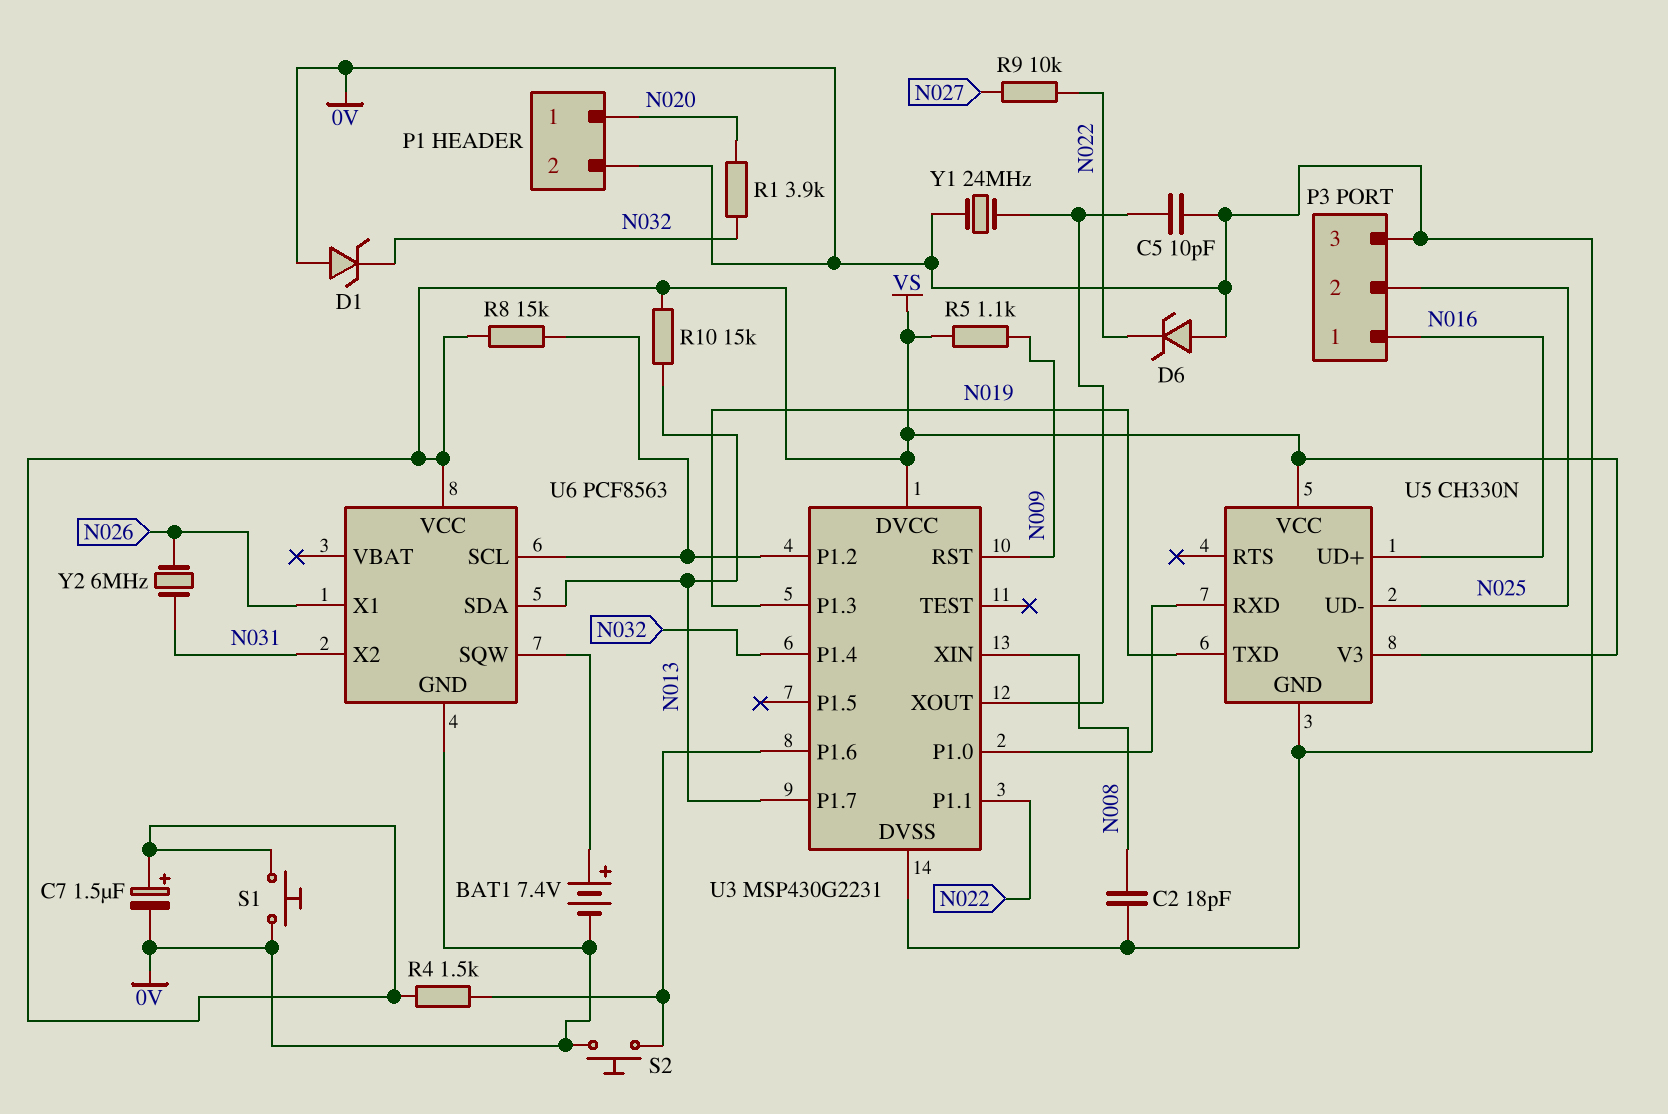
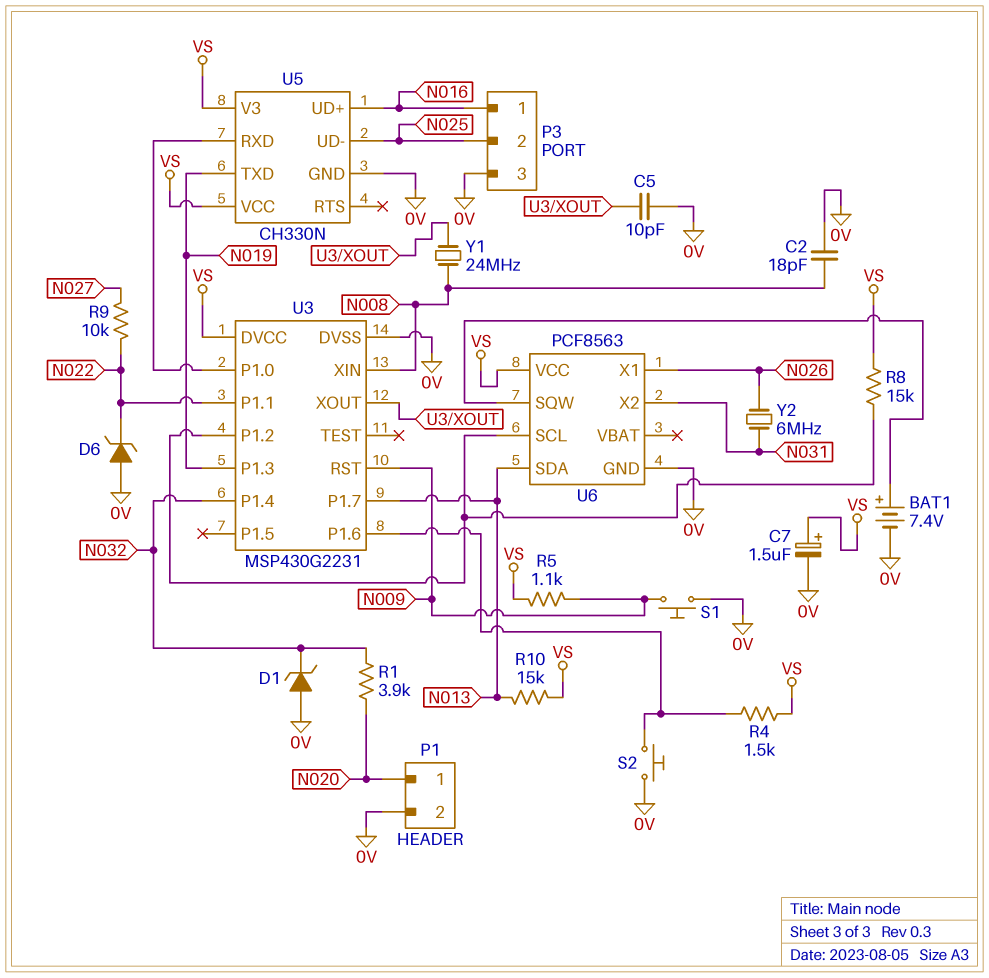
S1: button (0V, VS) -> button (0V, N009)
Y1: 24MHz (0V, U3/XOUT) -> 24MHz (N008, U3/XOUT)

